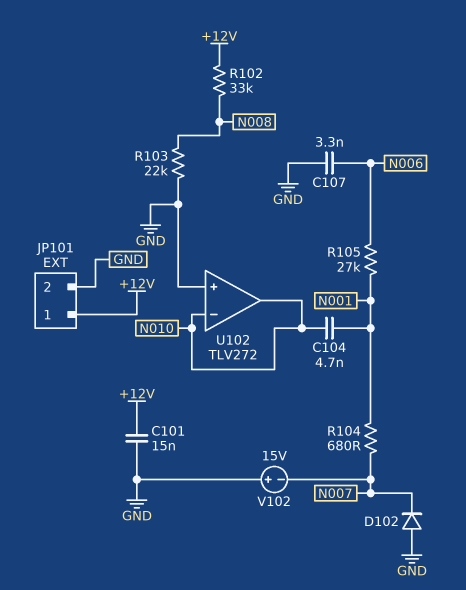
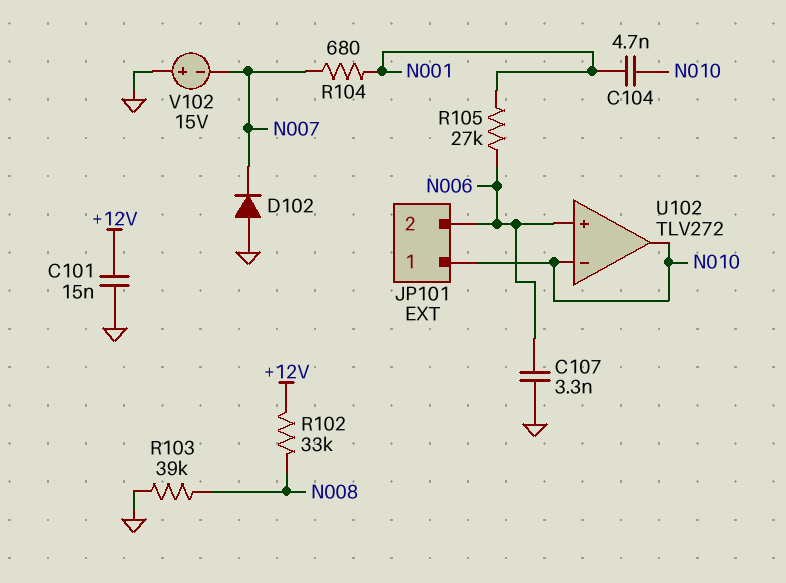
JP101 pin 1: +12V -> N010
JP101 pin 2: GND -> N006
R103: 22k (GND, N008) -> 39k (GND, N008)
U102 pin in+: GND -> N006

